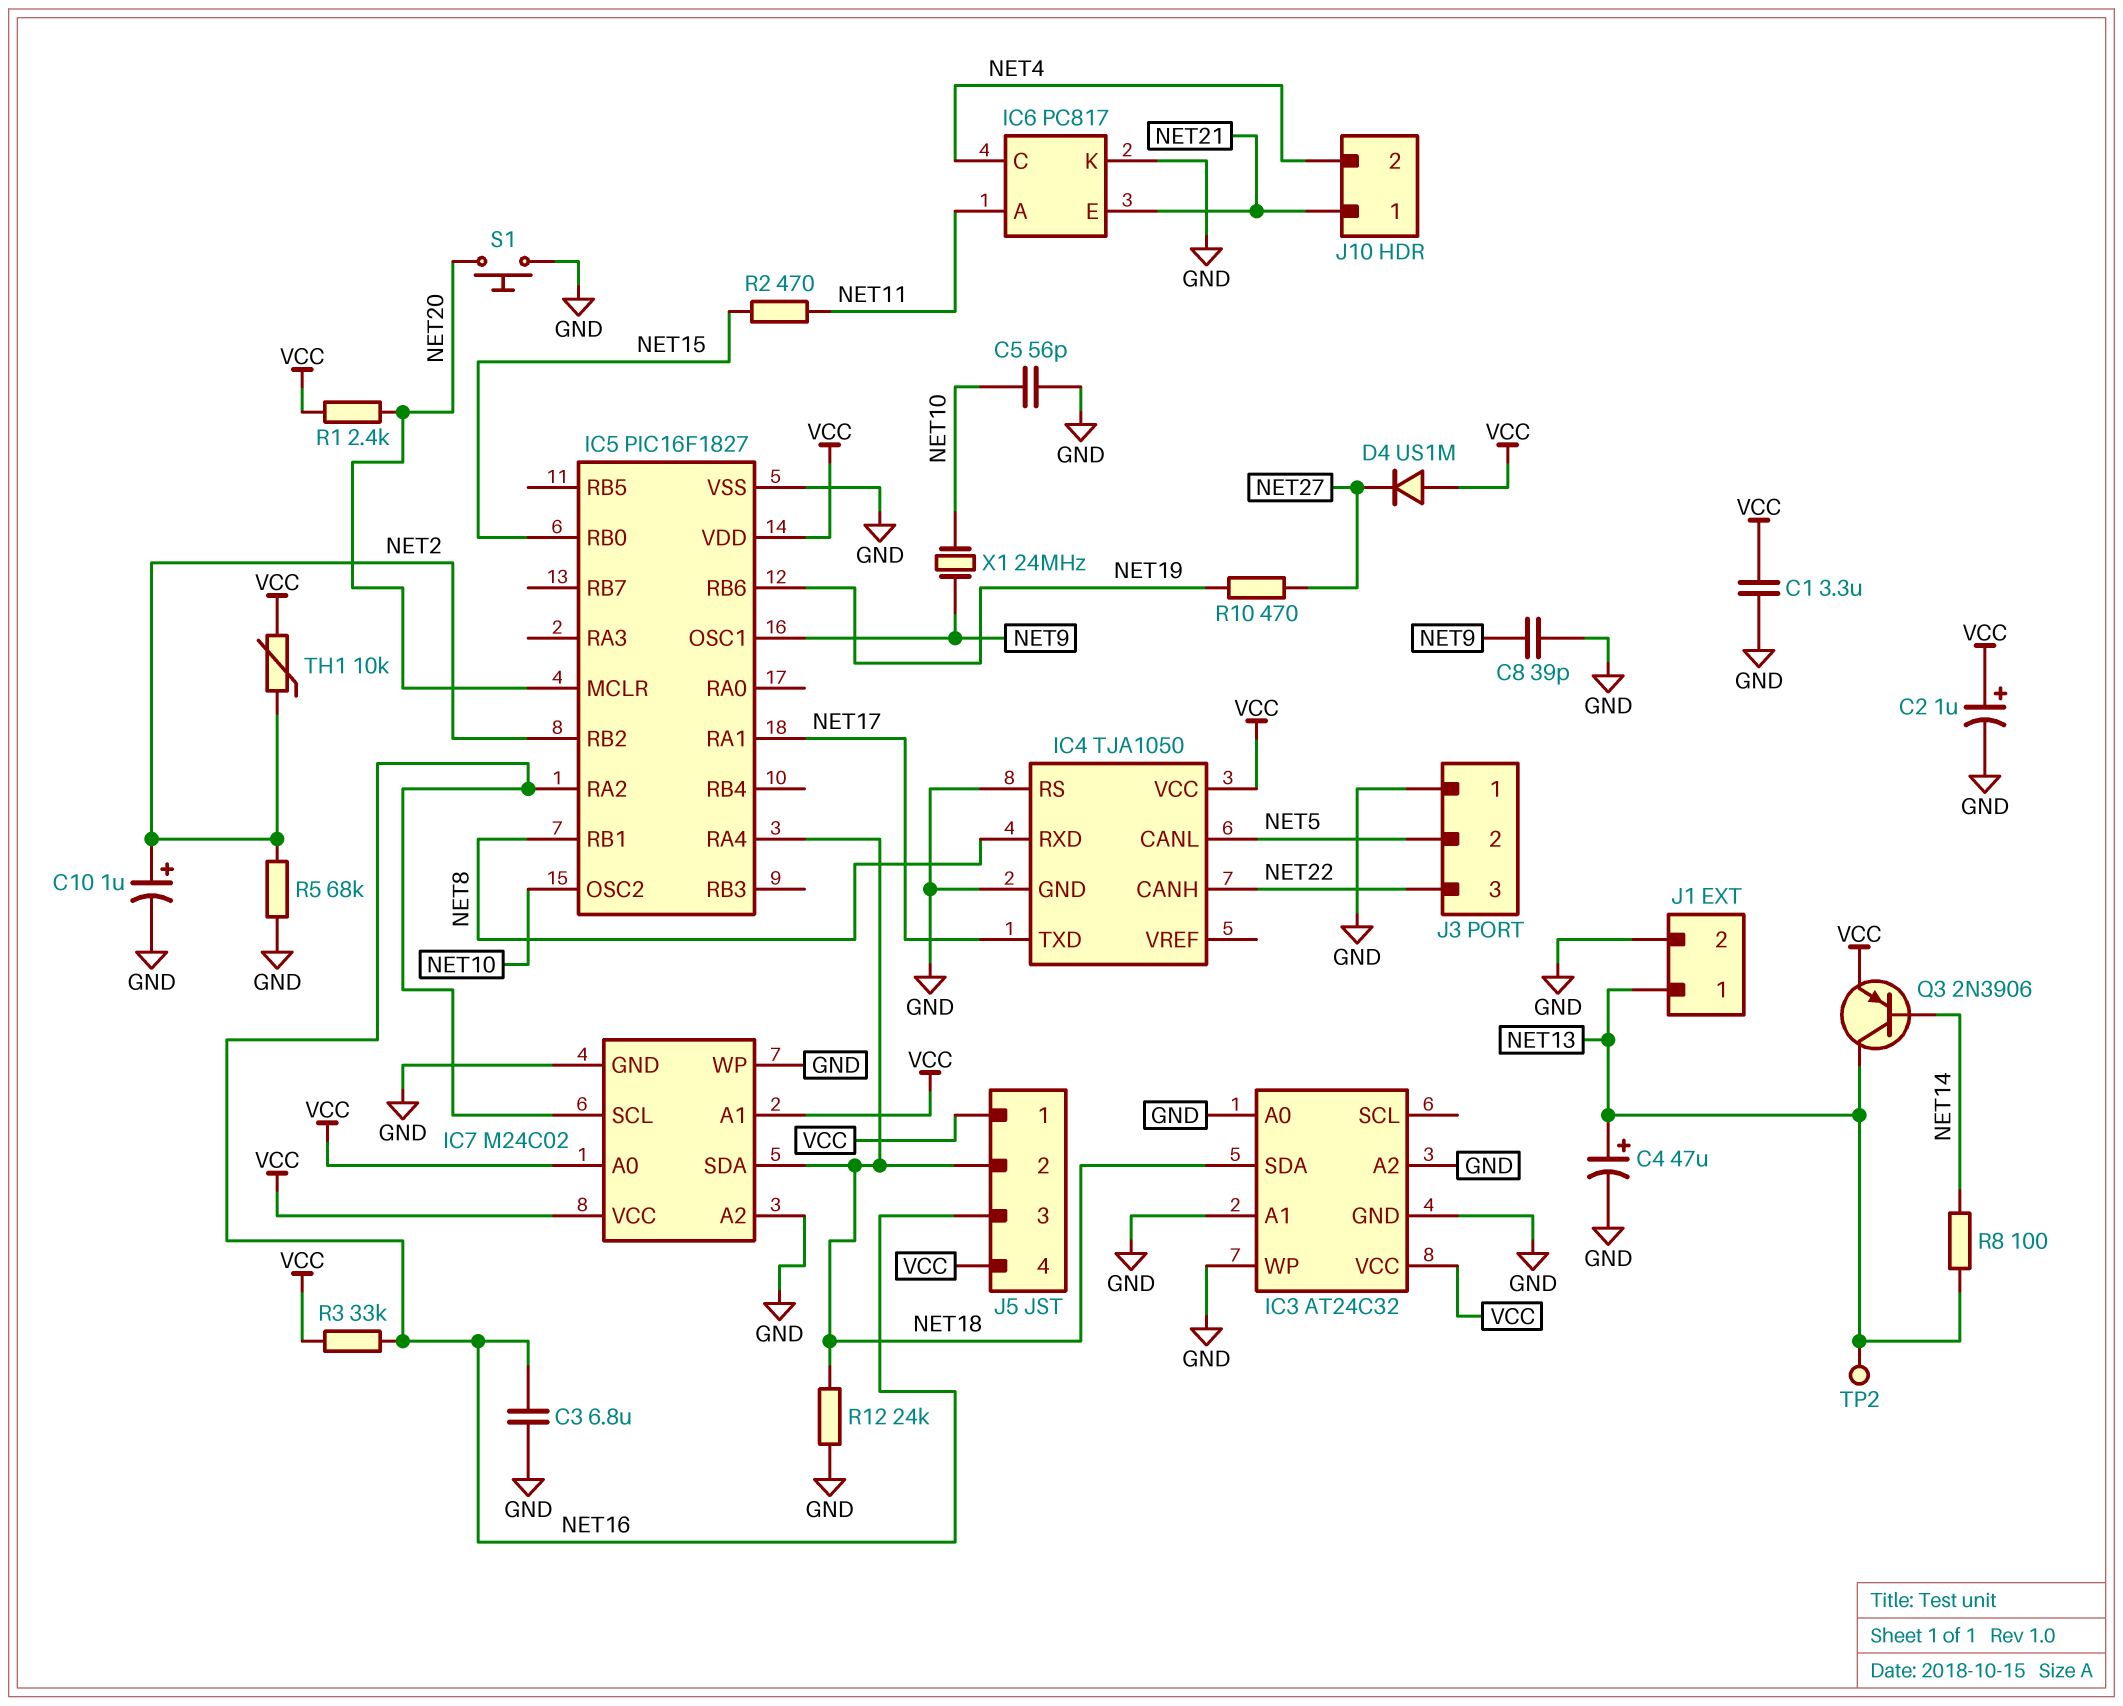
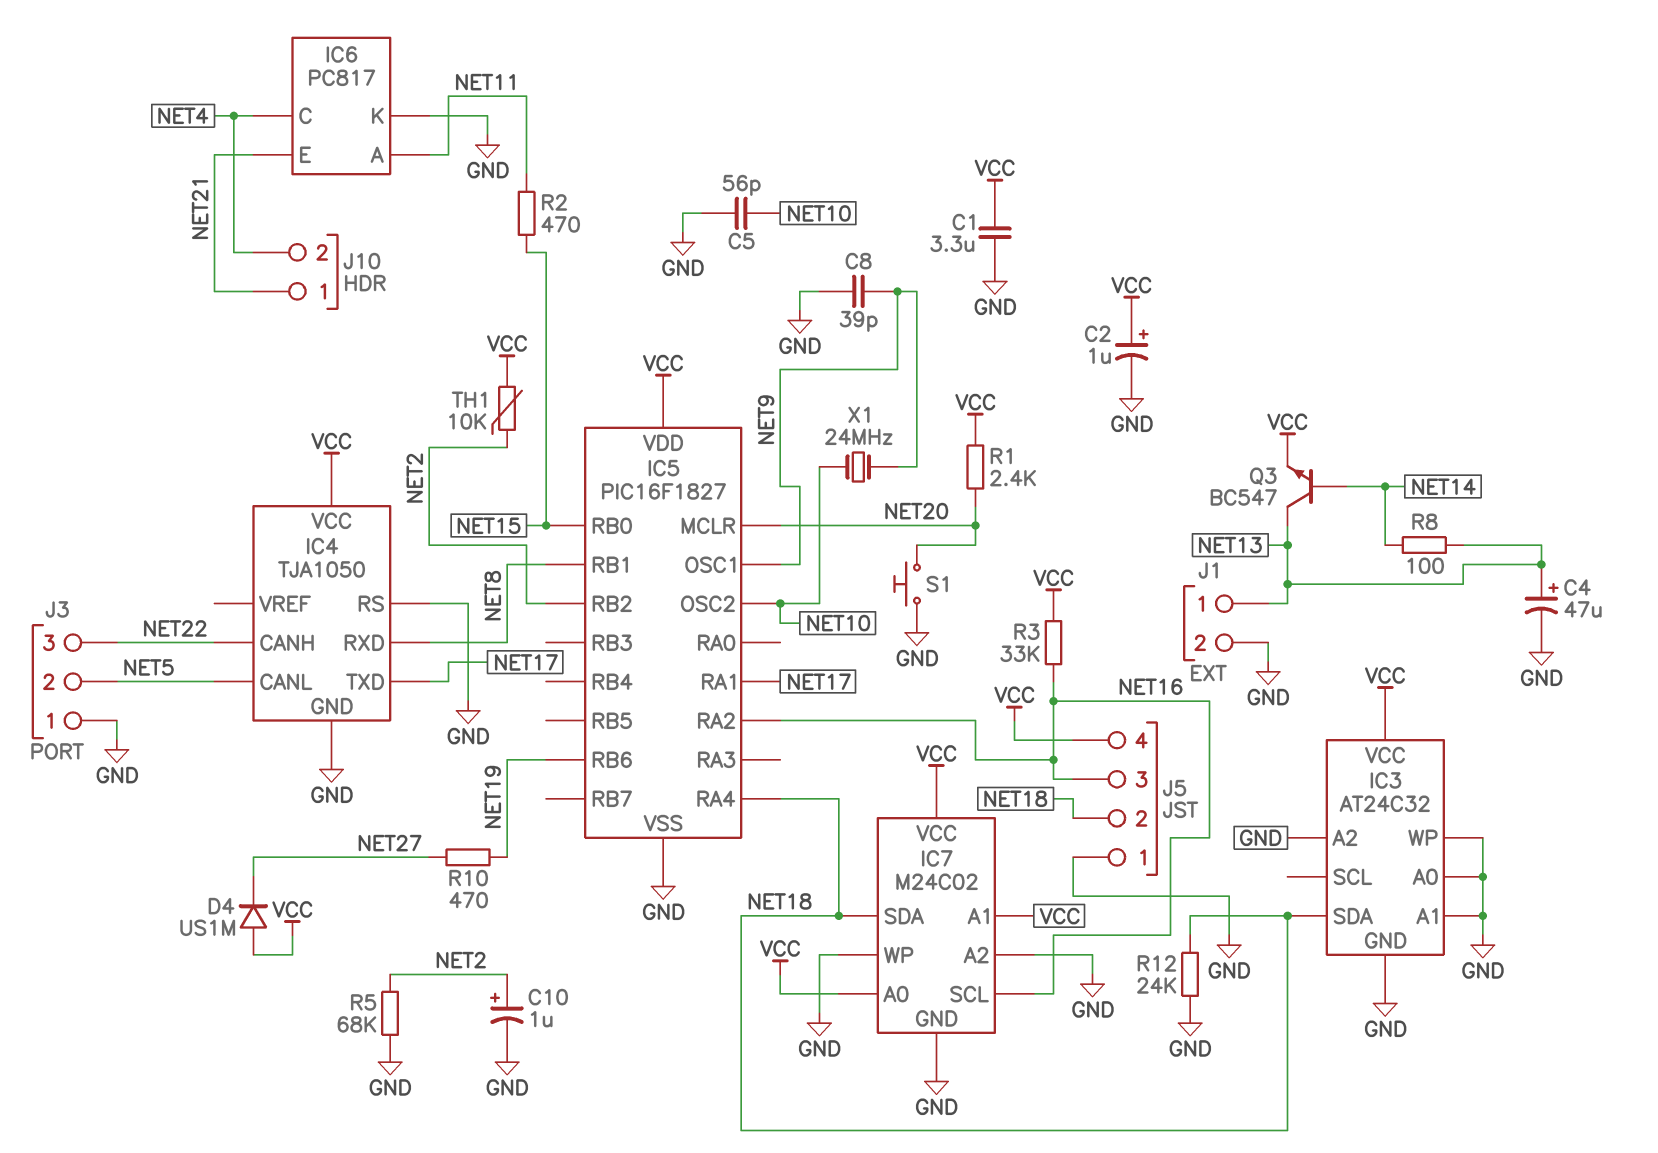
C3: 6.8uF (GND, NET16) -> none
J5 pin 1: VCC -> GND
Q3: PNP 2N3906 (B NET14, C NET13, E VCC) -> NPN BC547 (B NET14, C NET13, E VCC)
TP2: test point (NET13) -> none

